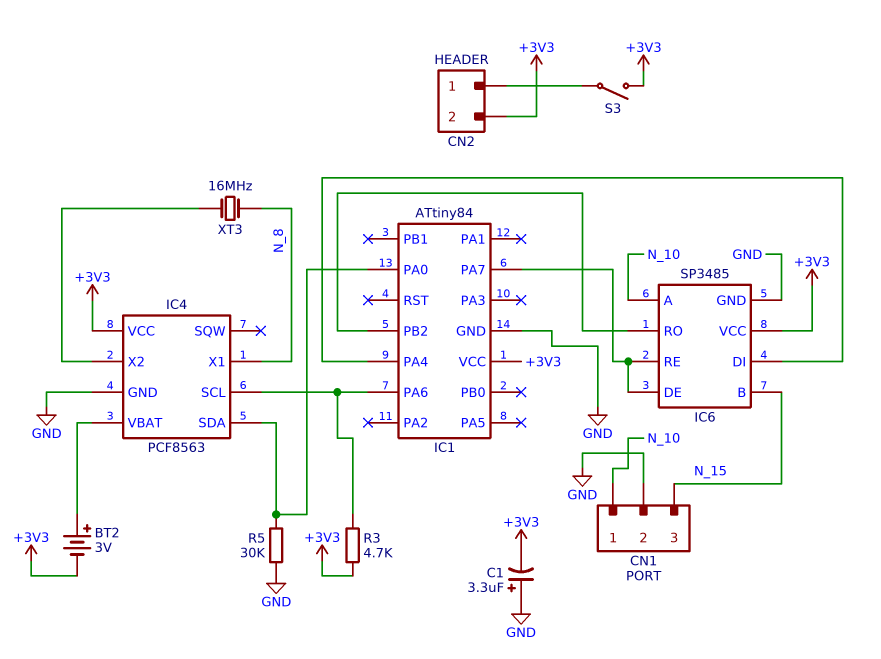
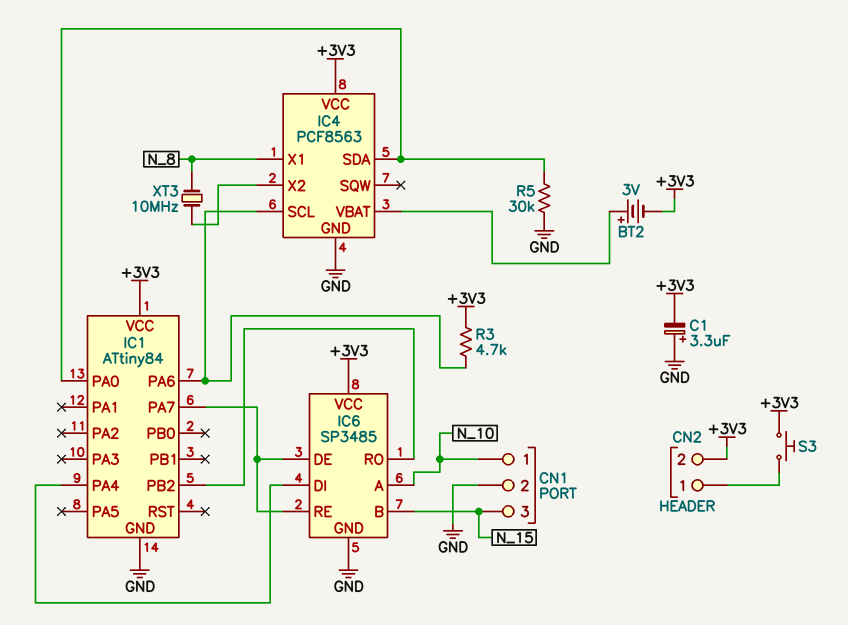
S3: switch (+3V3, CN2/1) -> button (+3V3, CN2/1)
XT3: 16MHz (IC4/X2, N_8) -> 10MHz (IC4/X2, N_8)

